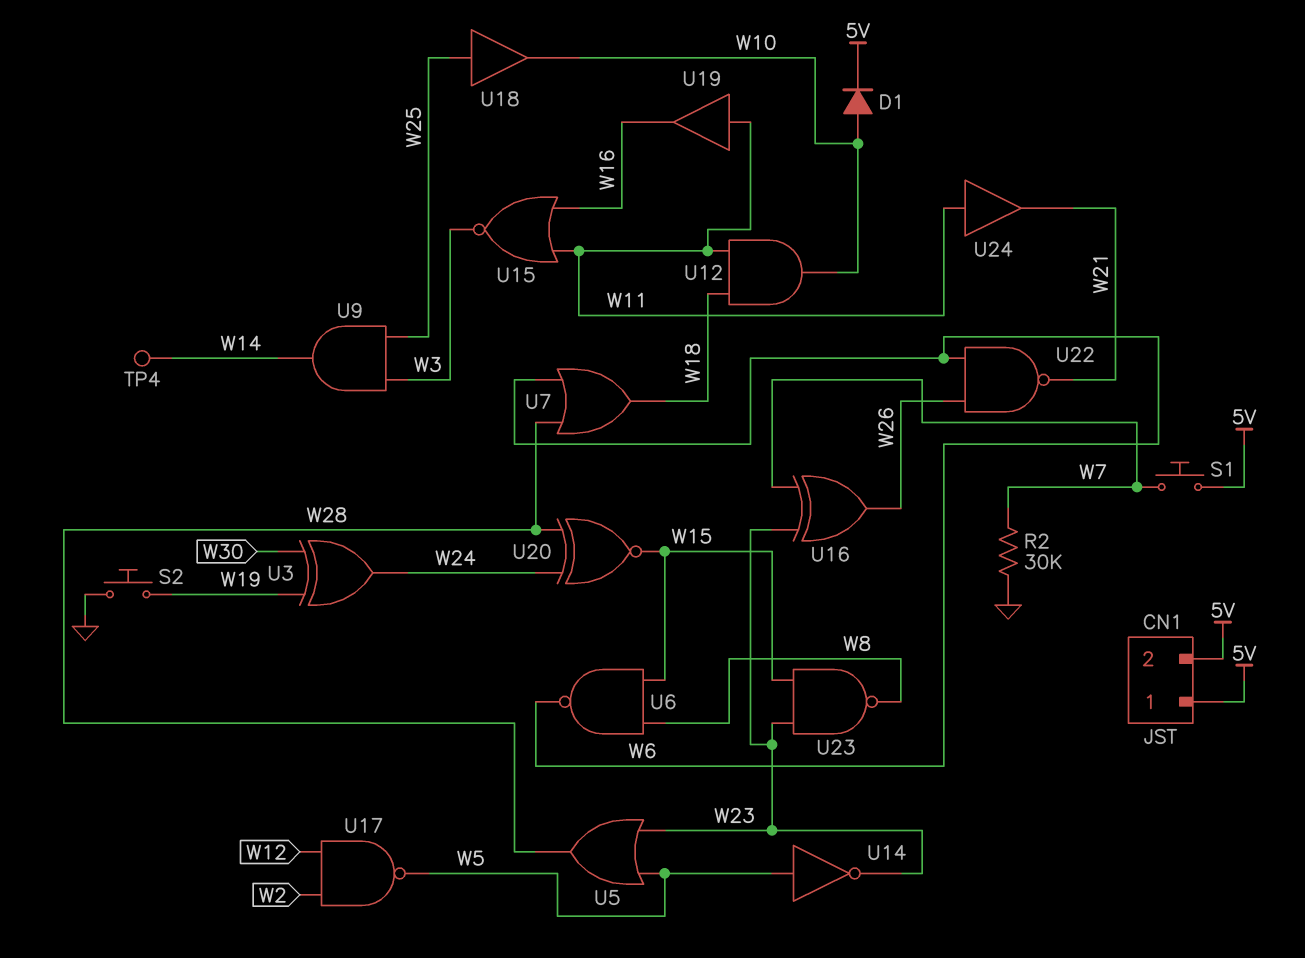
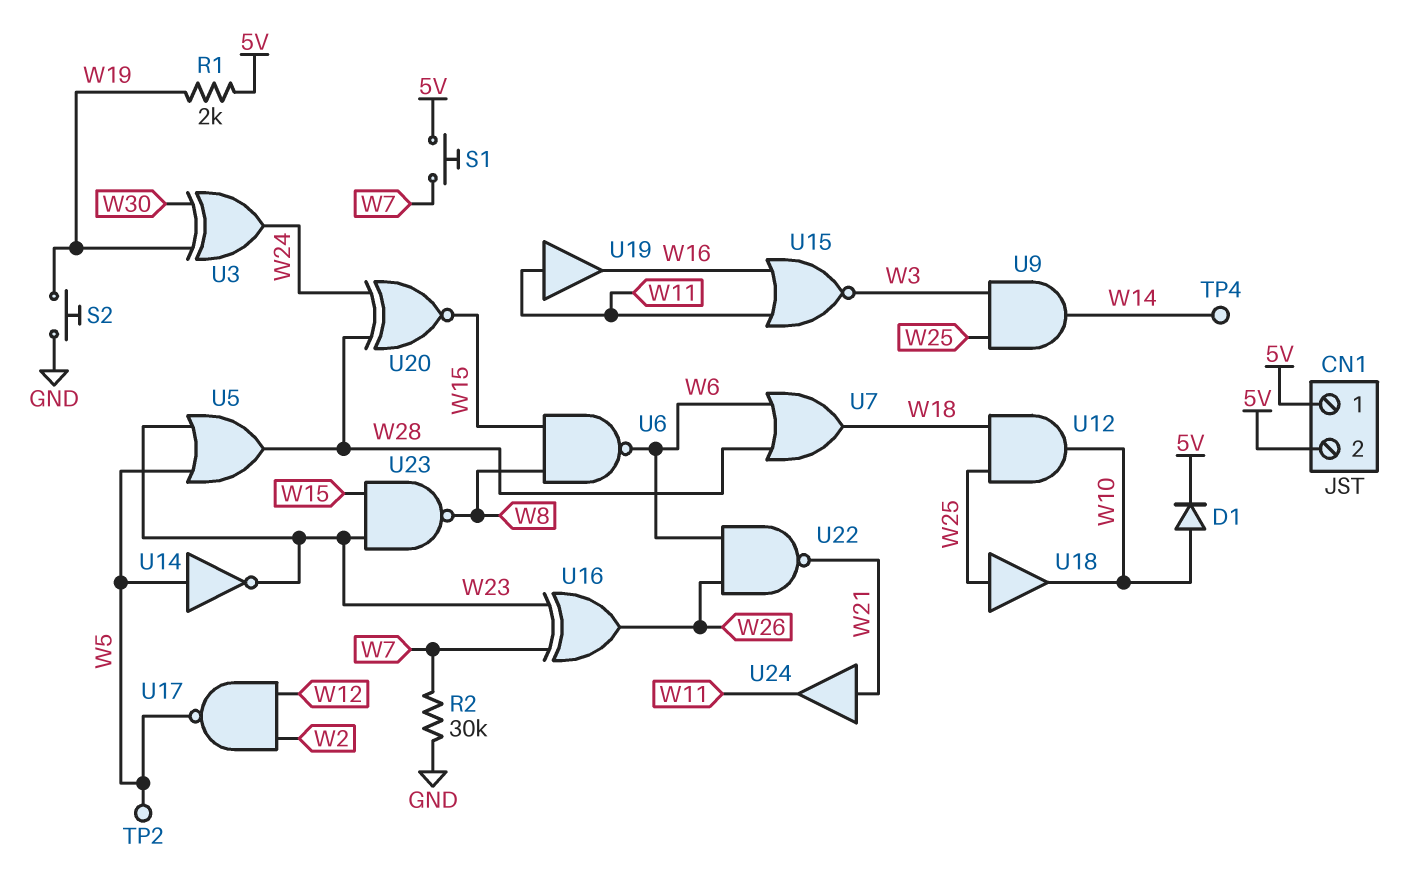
R1: none -> 2k (5V, W19)
TP2: none -> test point (W5)
U12: AND (in W11, in W18, out W10) -> AND (in W18, in W25, out W10)
U24: buffer (in W11, out W21) -> buffer (in W21, out W11)

